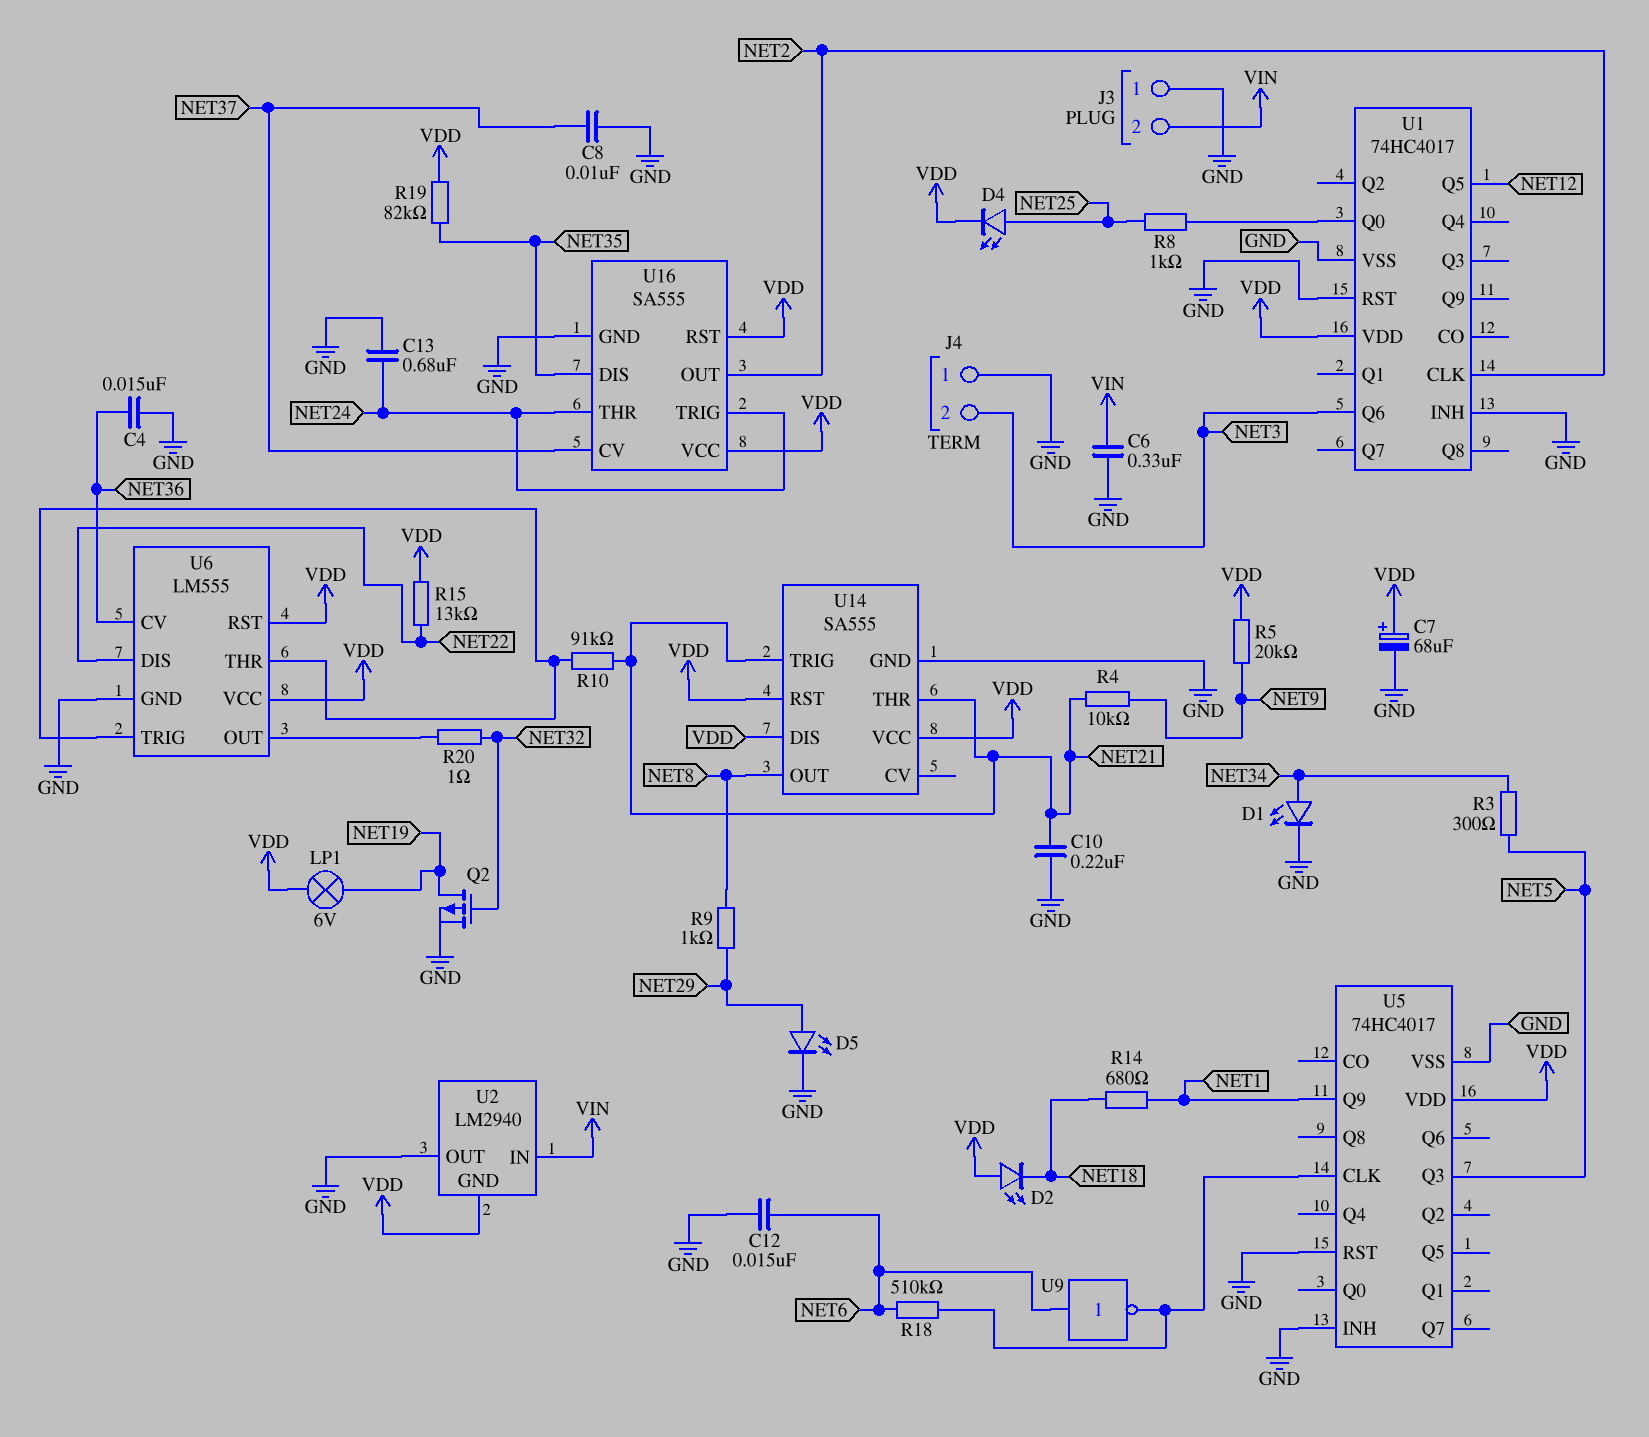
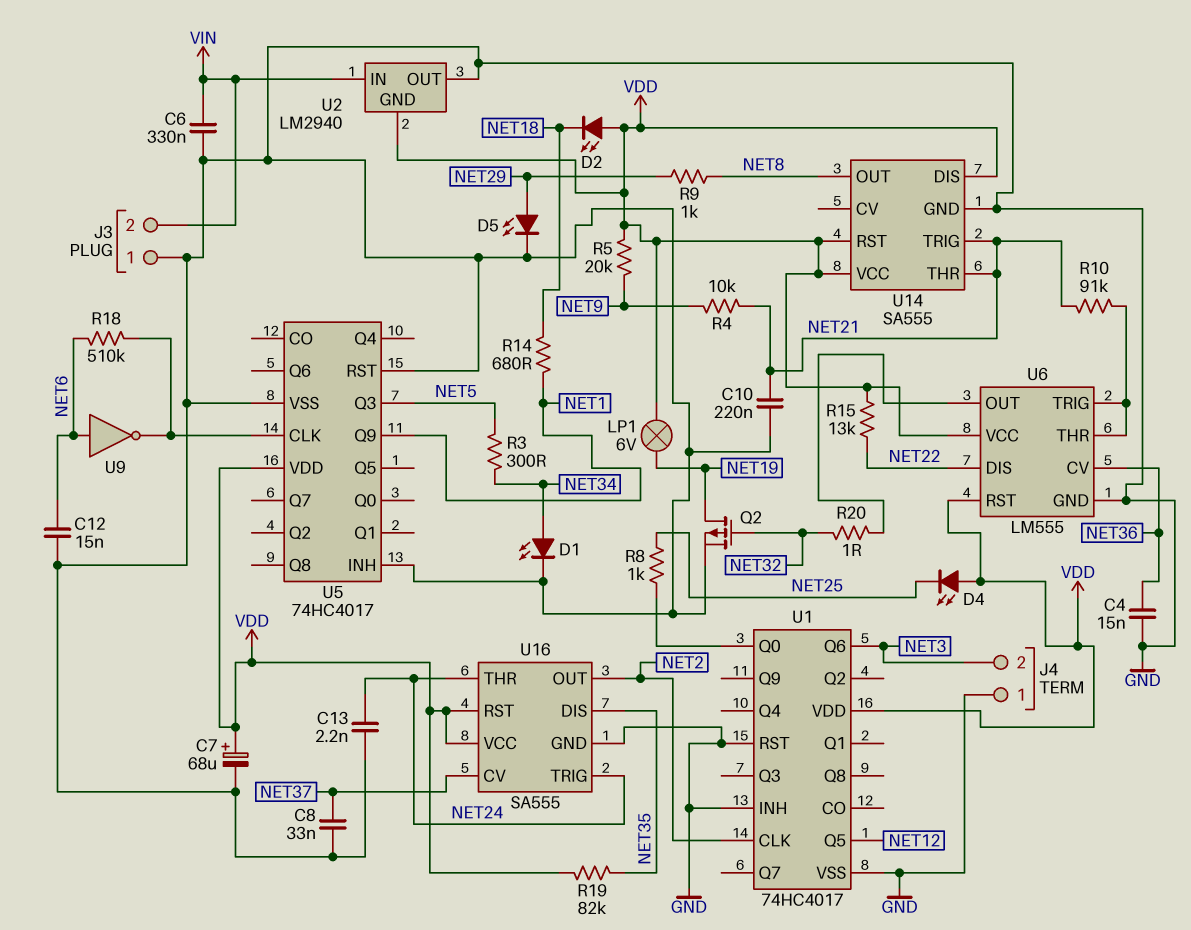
C8: 10nF (GND, NET37) -> 33nF (GND, NET37)
C13: 680nF (GND, NET24) -> 2.2nF (GND, NET24)
D4: LED (A NET25, K VDD) -> LED (A VDD, K NET25)

